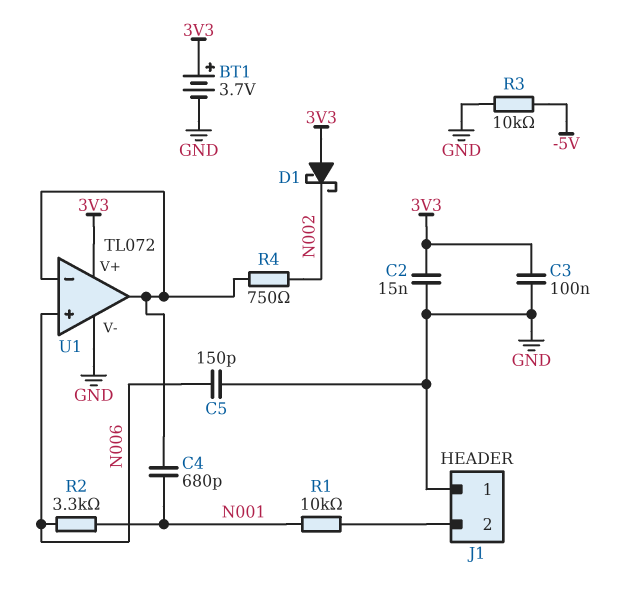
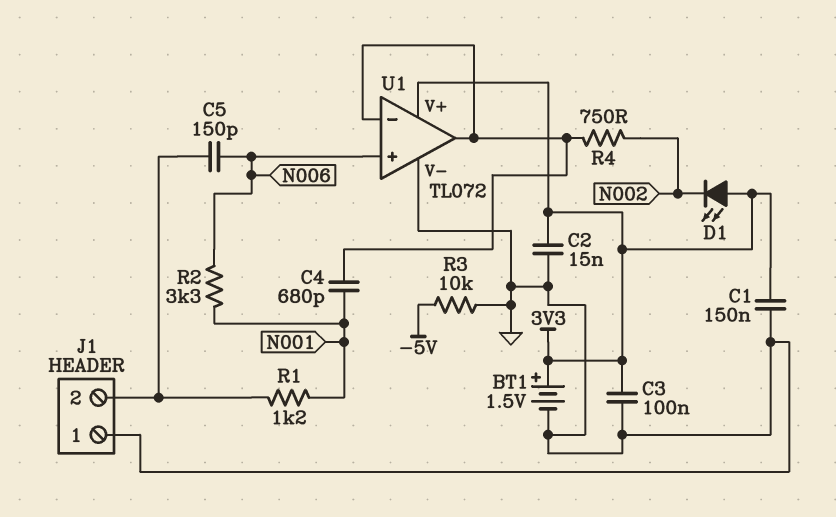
BT1: 3.7V (plus 3V3, minus GND) -> 1.5V (plus 3V3, minus GND)
C1: none -> 150nF (3V3, GND)
C5: 150pF (GND, N006) -> 150pF (J1/2, N006)
D1: schottky (A 3V3, K N002) -> LED (A 3V3, K N002)
R1: 10k (J1/2, N001) -> 1.2k (J1/2, N001)

